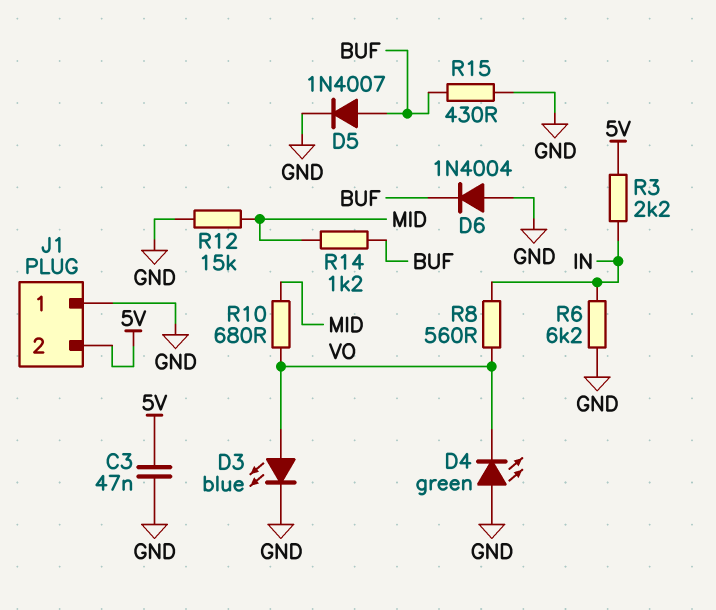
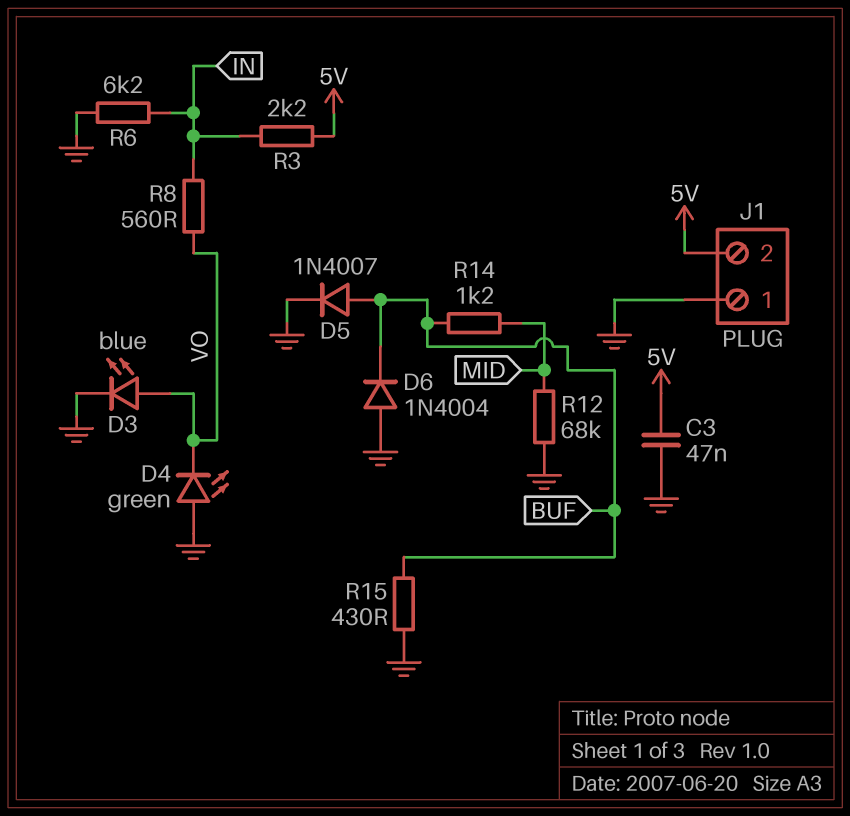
R10: 680 (MID, VO) -> none
R12: 15k (GND, MID) -> 68k (GND, MID)

